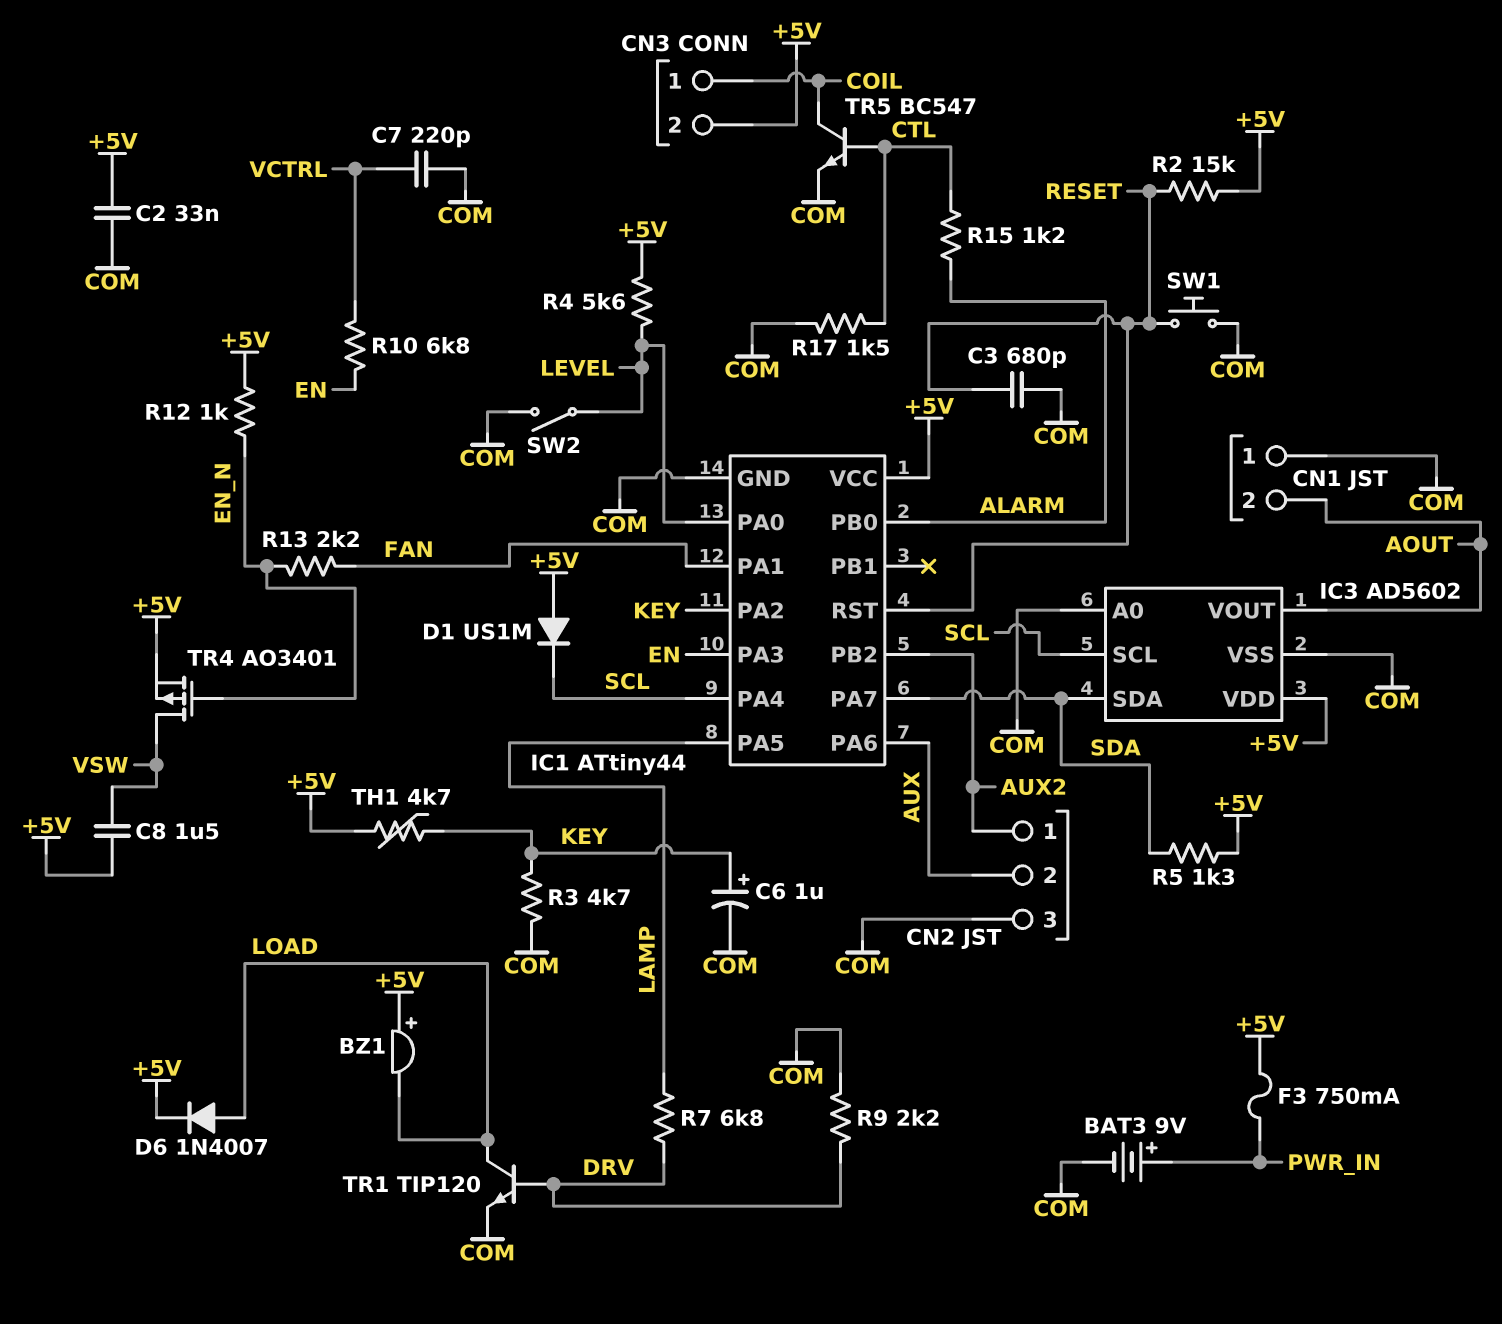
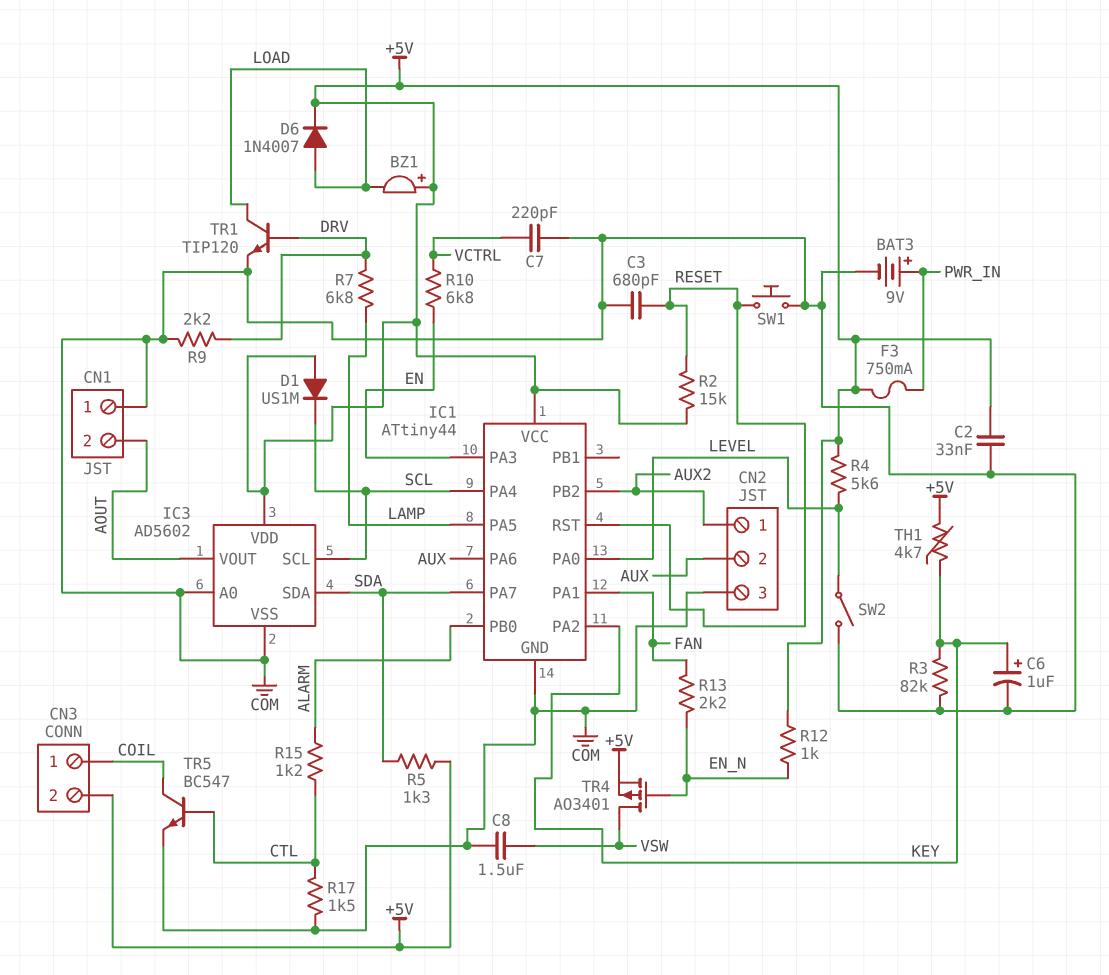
C8: 1.5uF (+5V, VSW) -> 1.5uF (COM, VSW)
R3: 4.7k (COM, KEY) -> 82k (COM, KEY)

